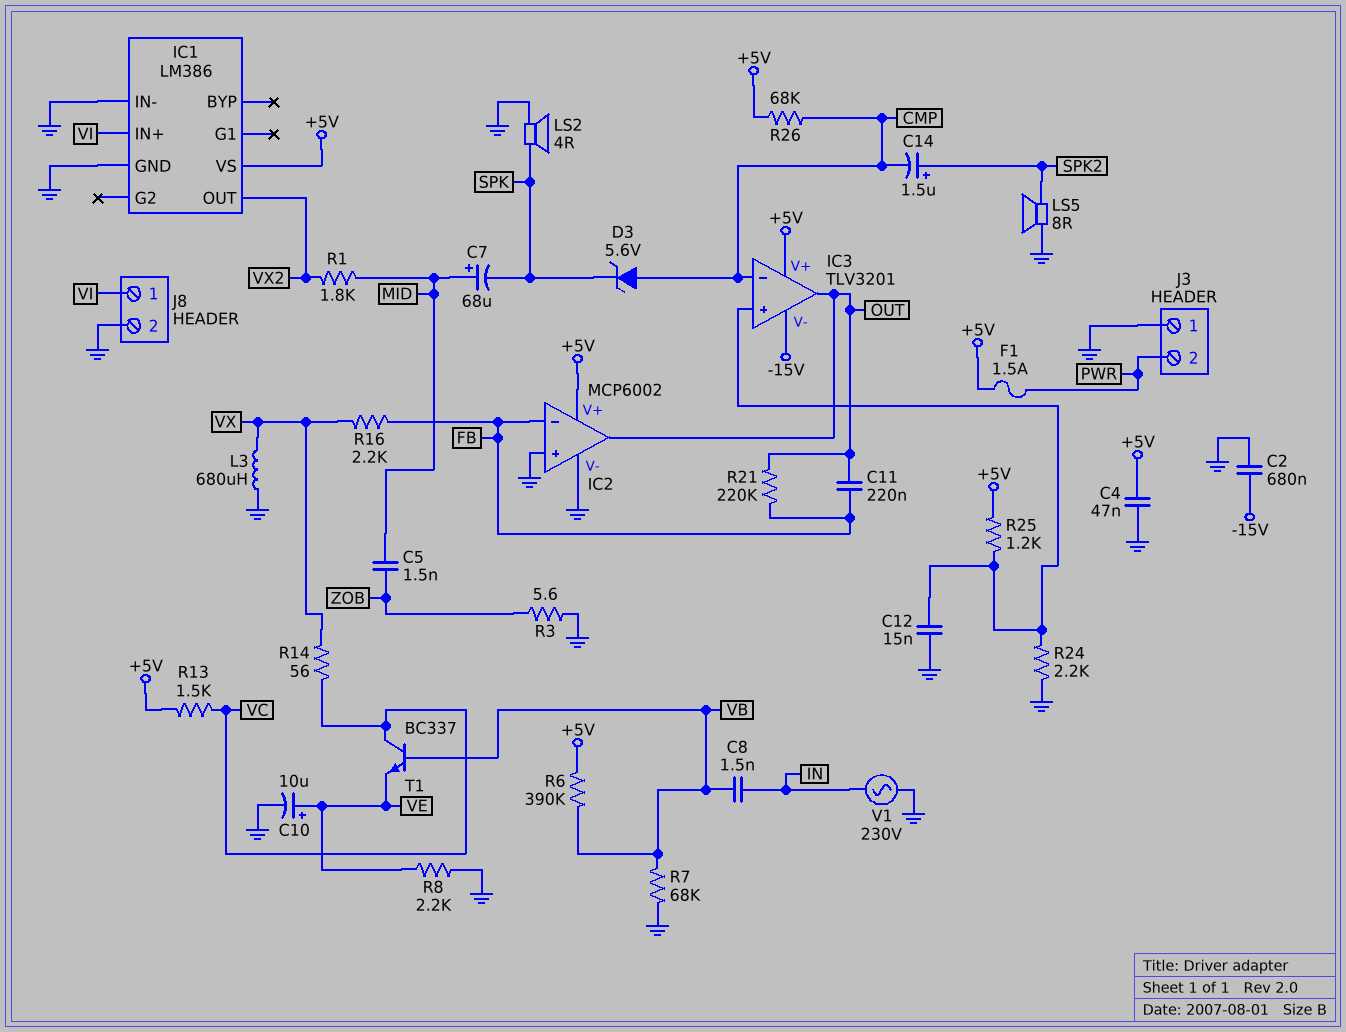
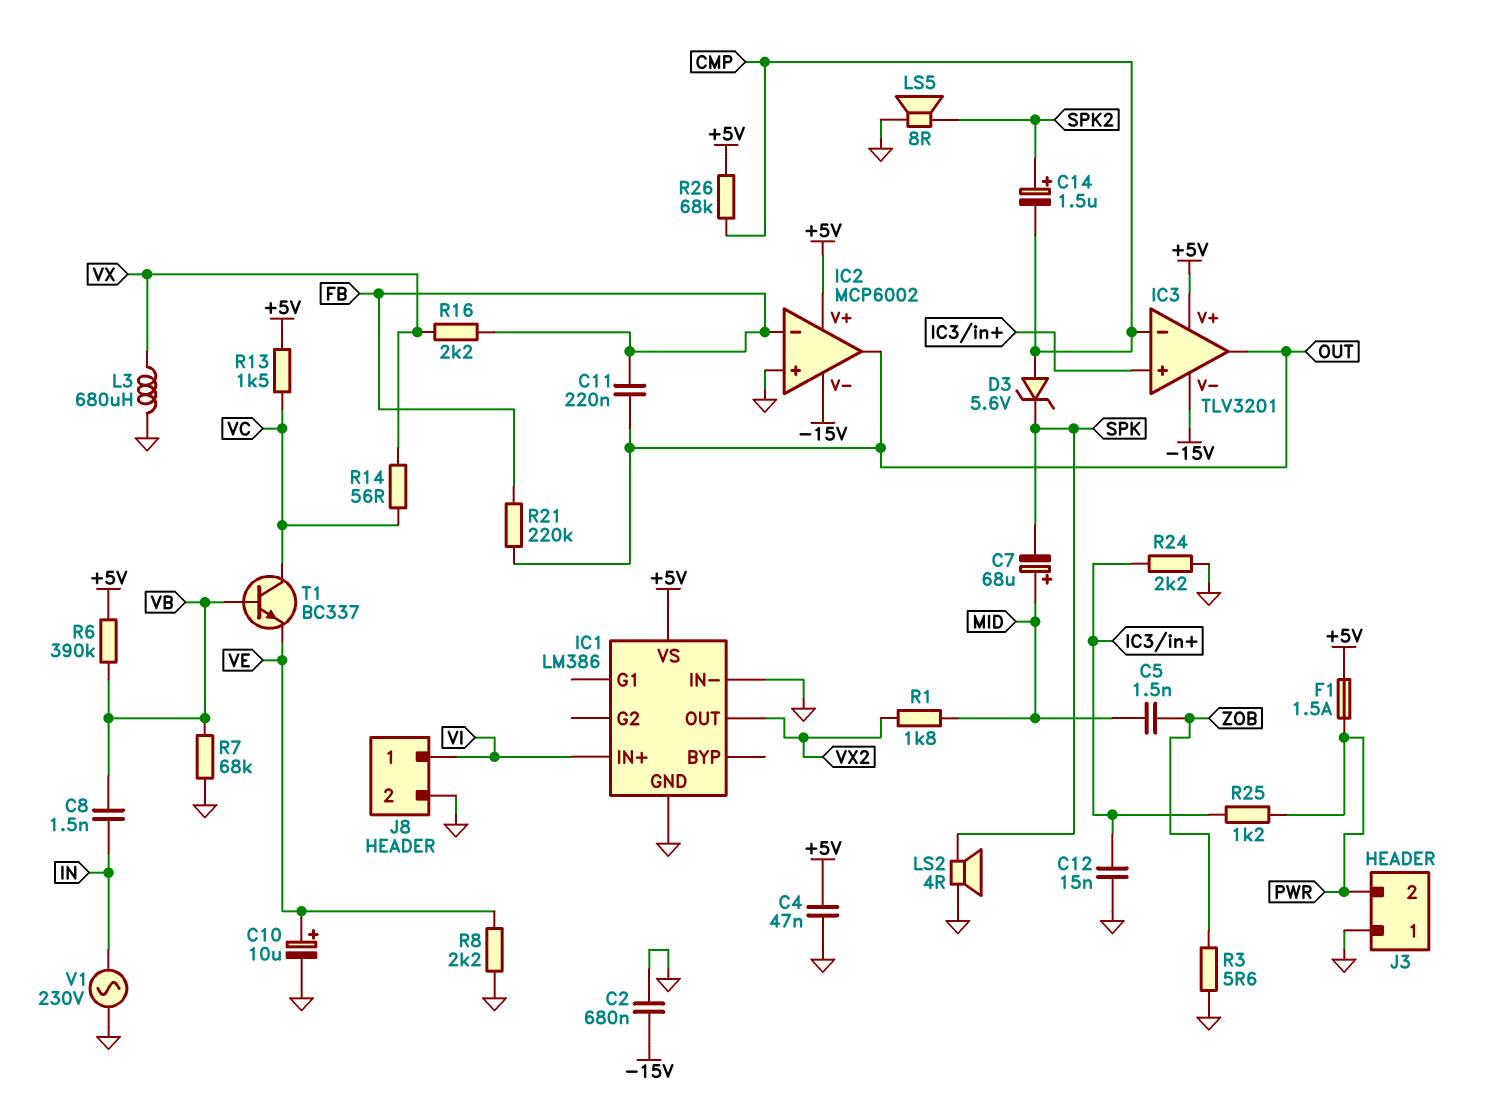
IC2 pin V-: GND -> -15V
R25: 1.2k (+5V, IC3/in+) -> 1.2k (IC3/in+, PWR)

